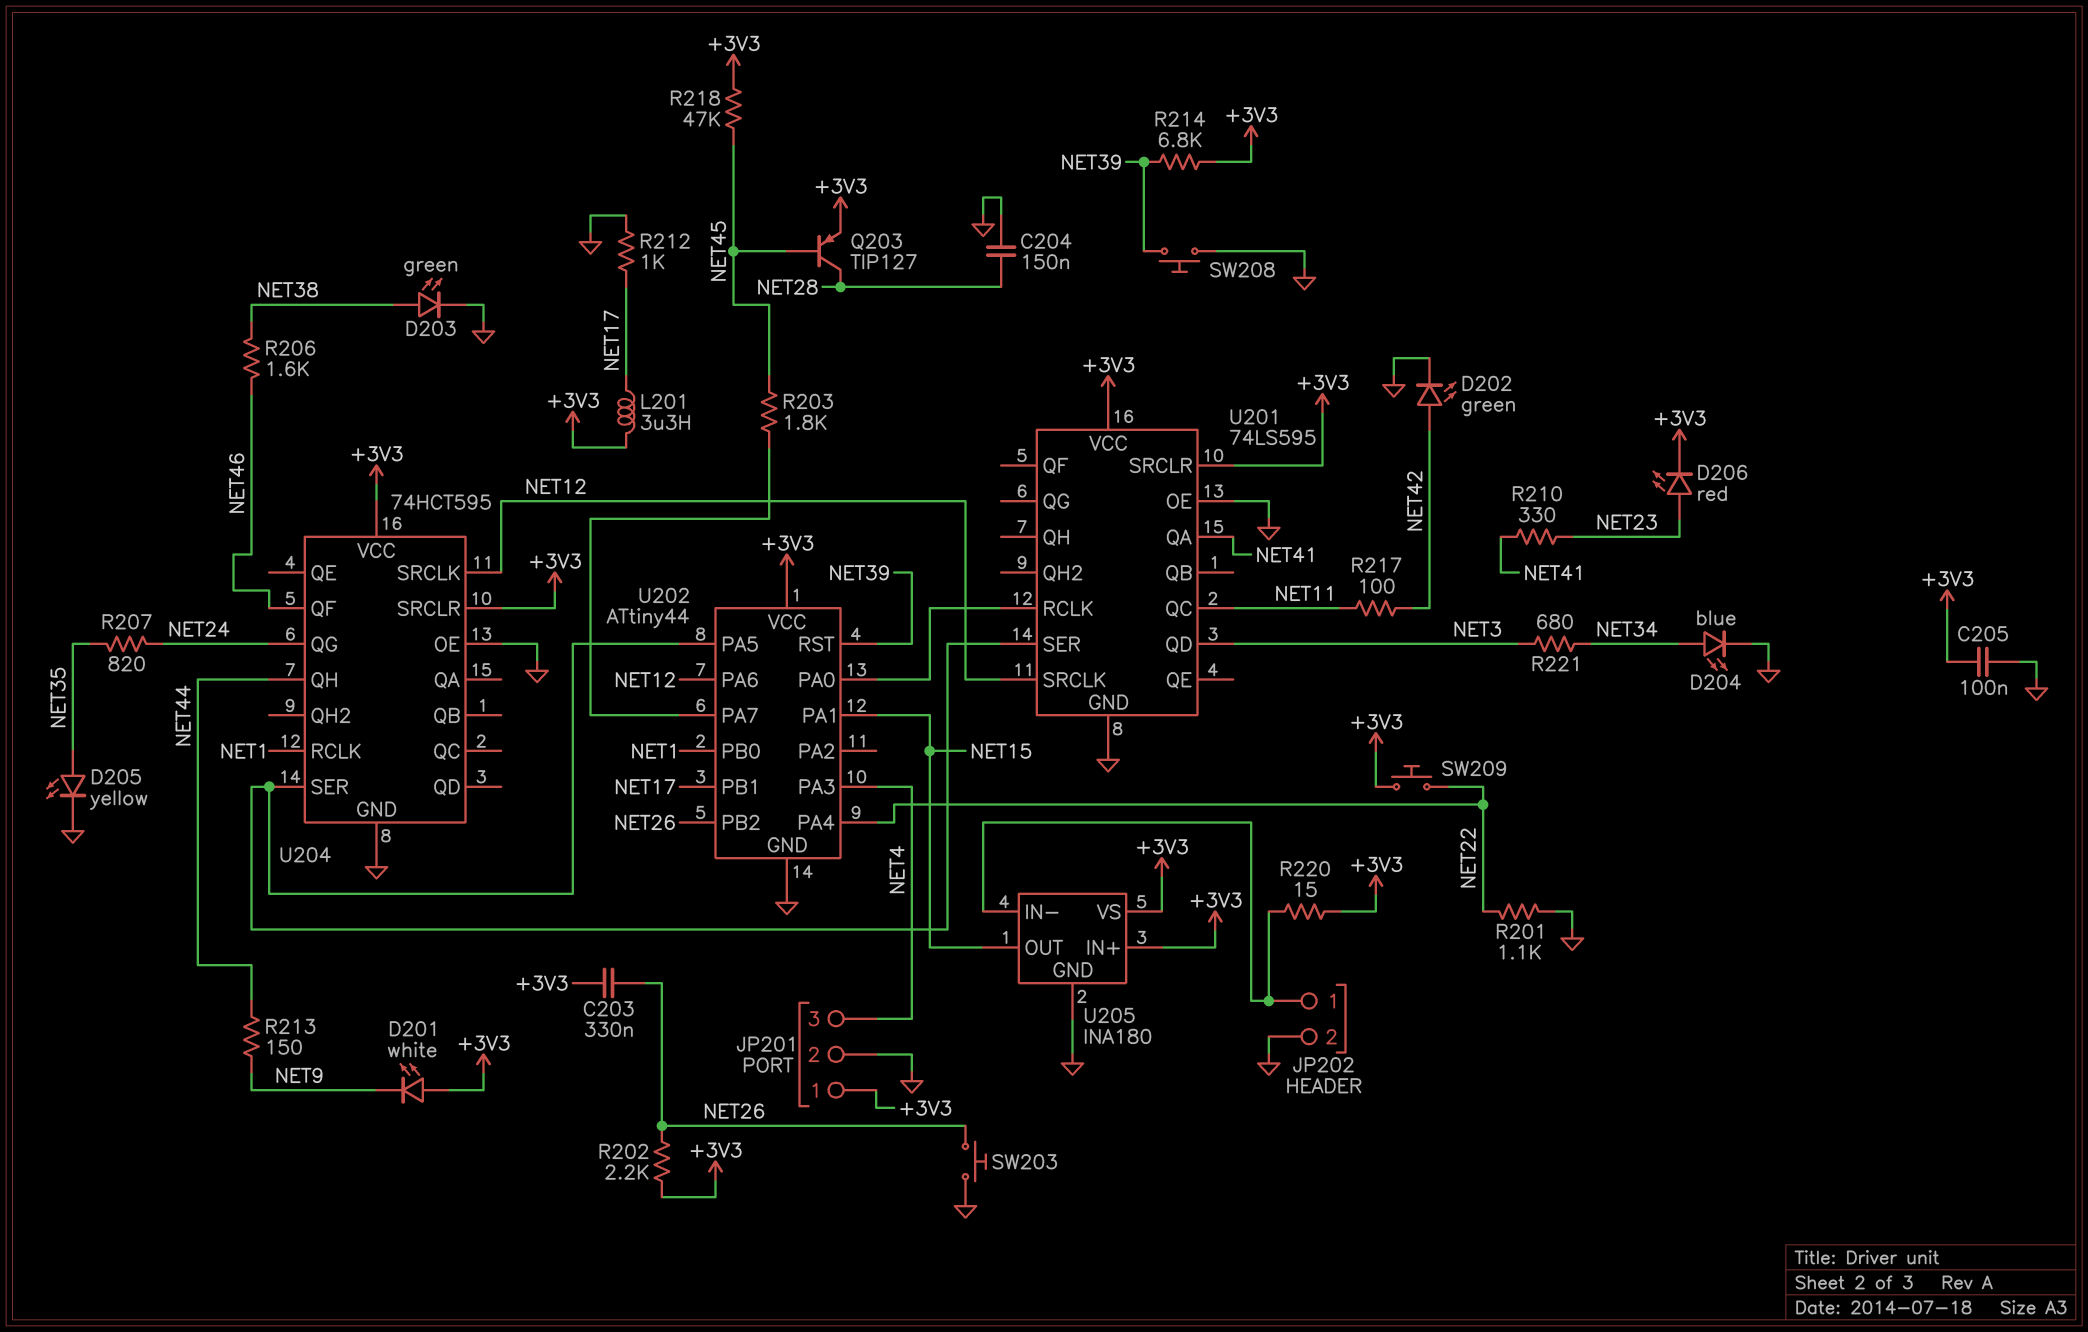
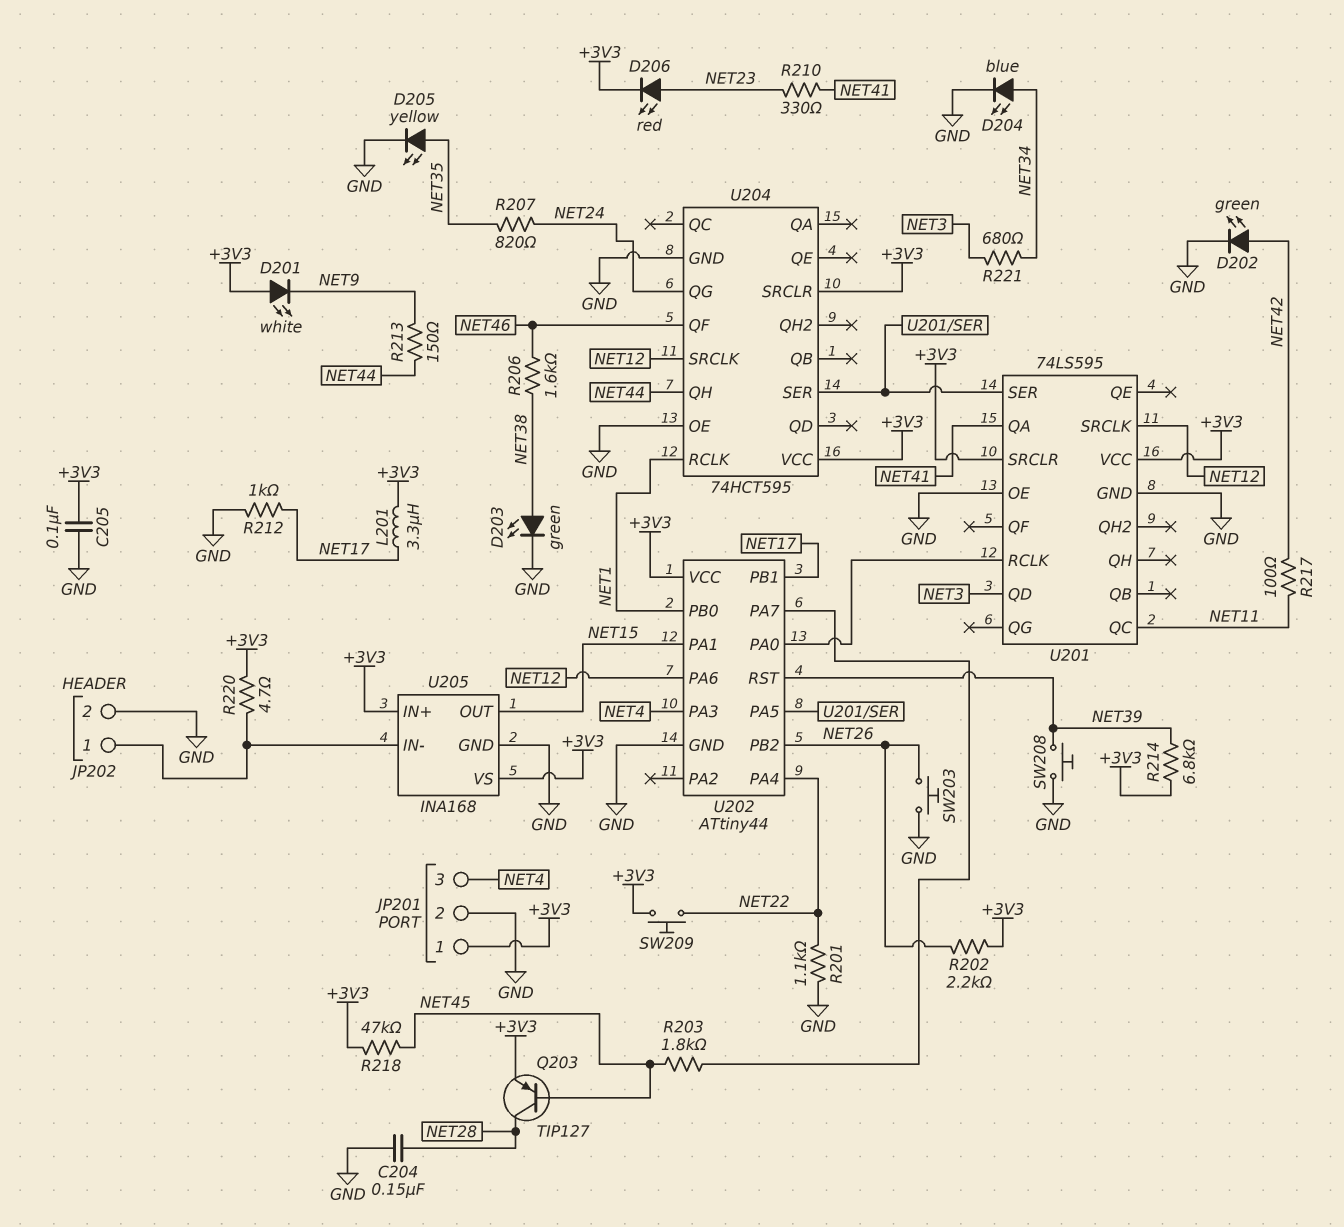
C203: 330nF (+3V3, NET26) -> none
R220: 15 (+3V3, JP202/1) -> 4.7 (+3V3, JP202/1)
U205: INA180 -> INA168

